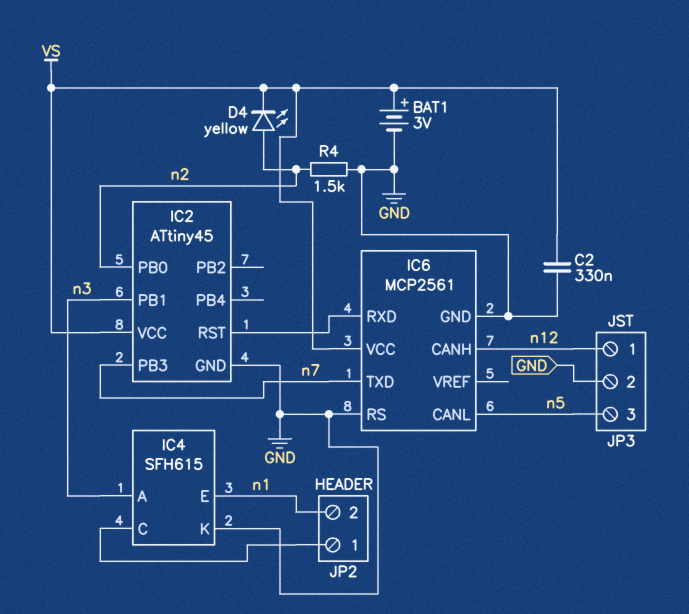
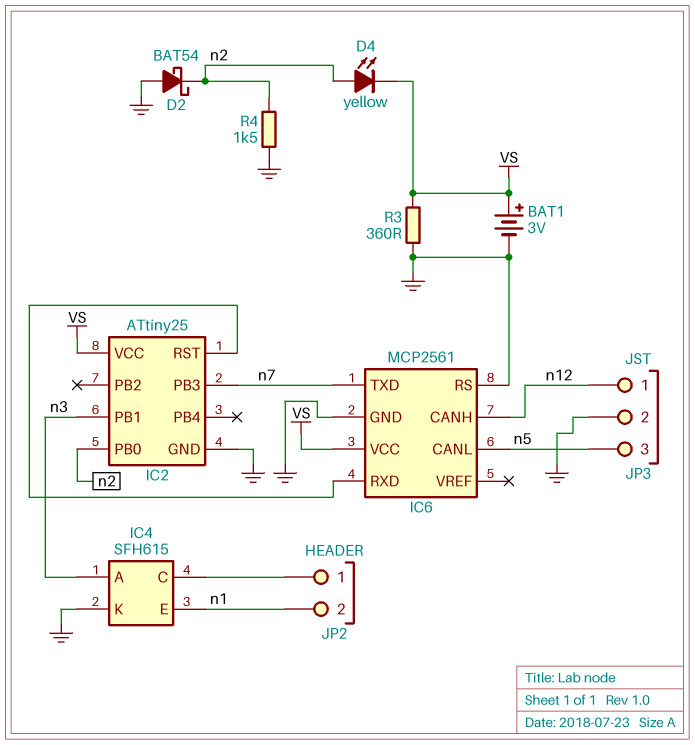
C2: 330nF (GND, VS) -> none
D2: none -> schottky BAT54 (A GND, K n2)
IC2: ATtiny45 -> ATtiny25
R3: none -> 360 (GND, VS)

